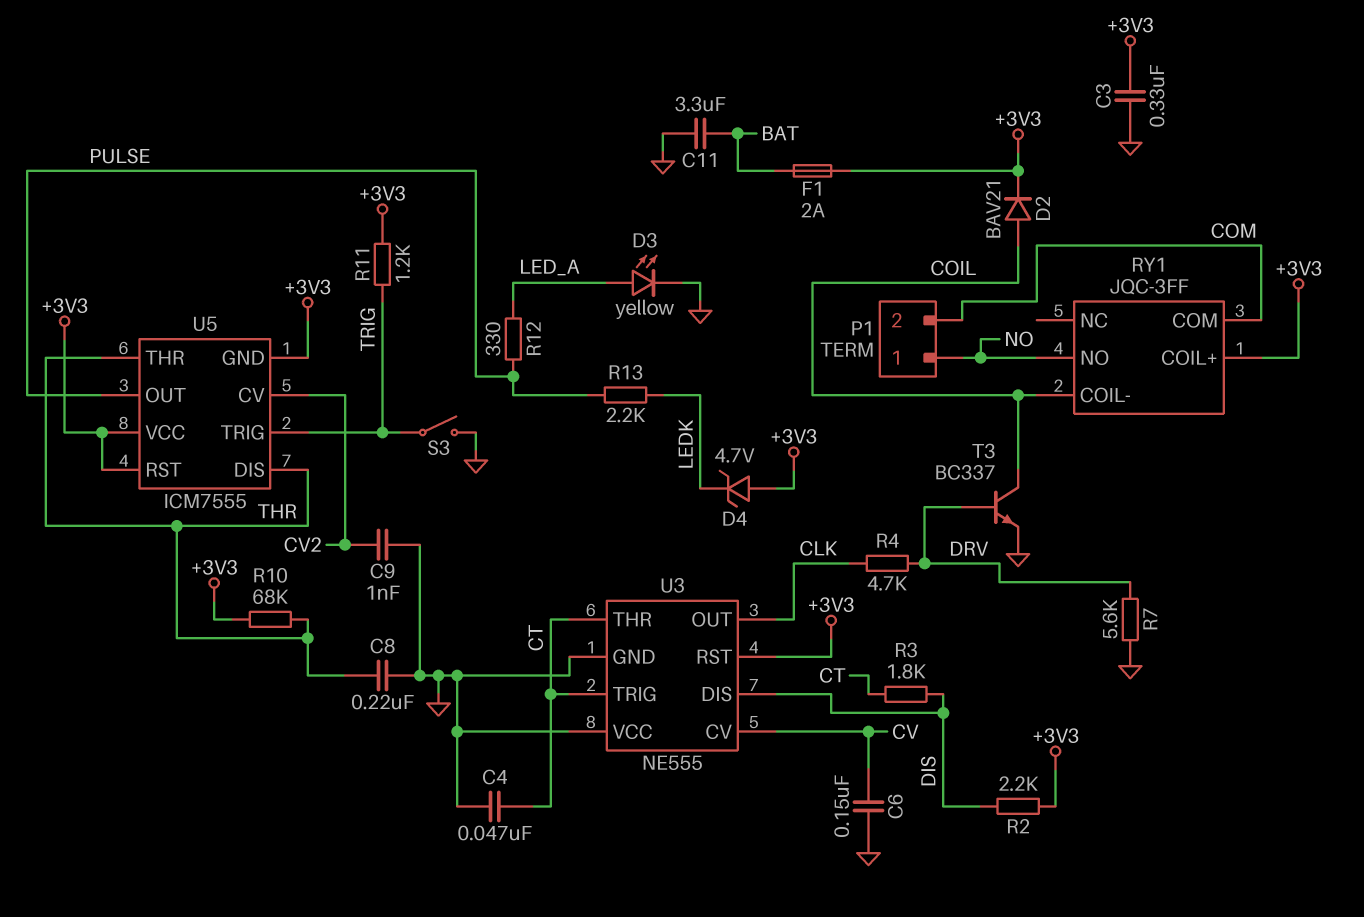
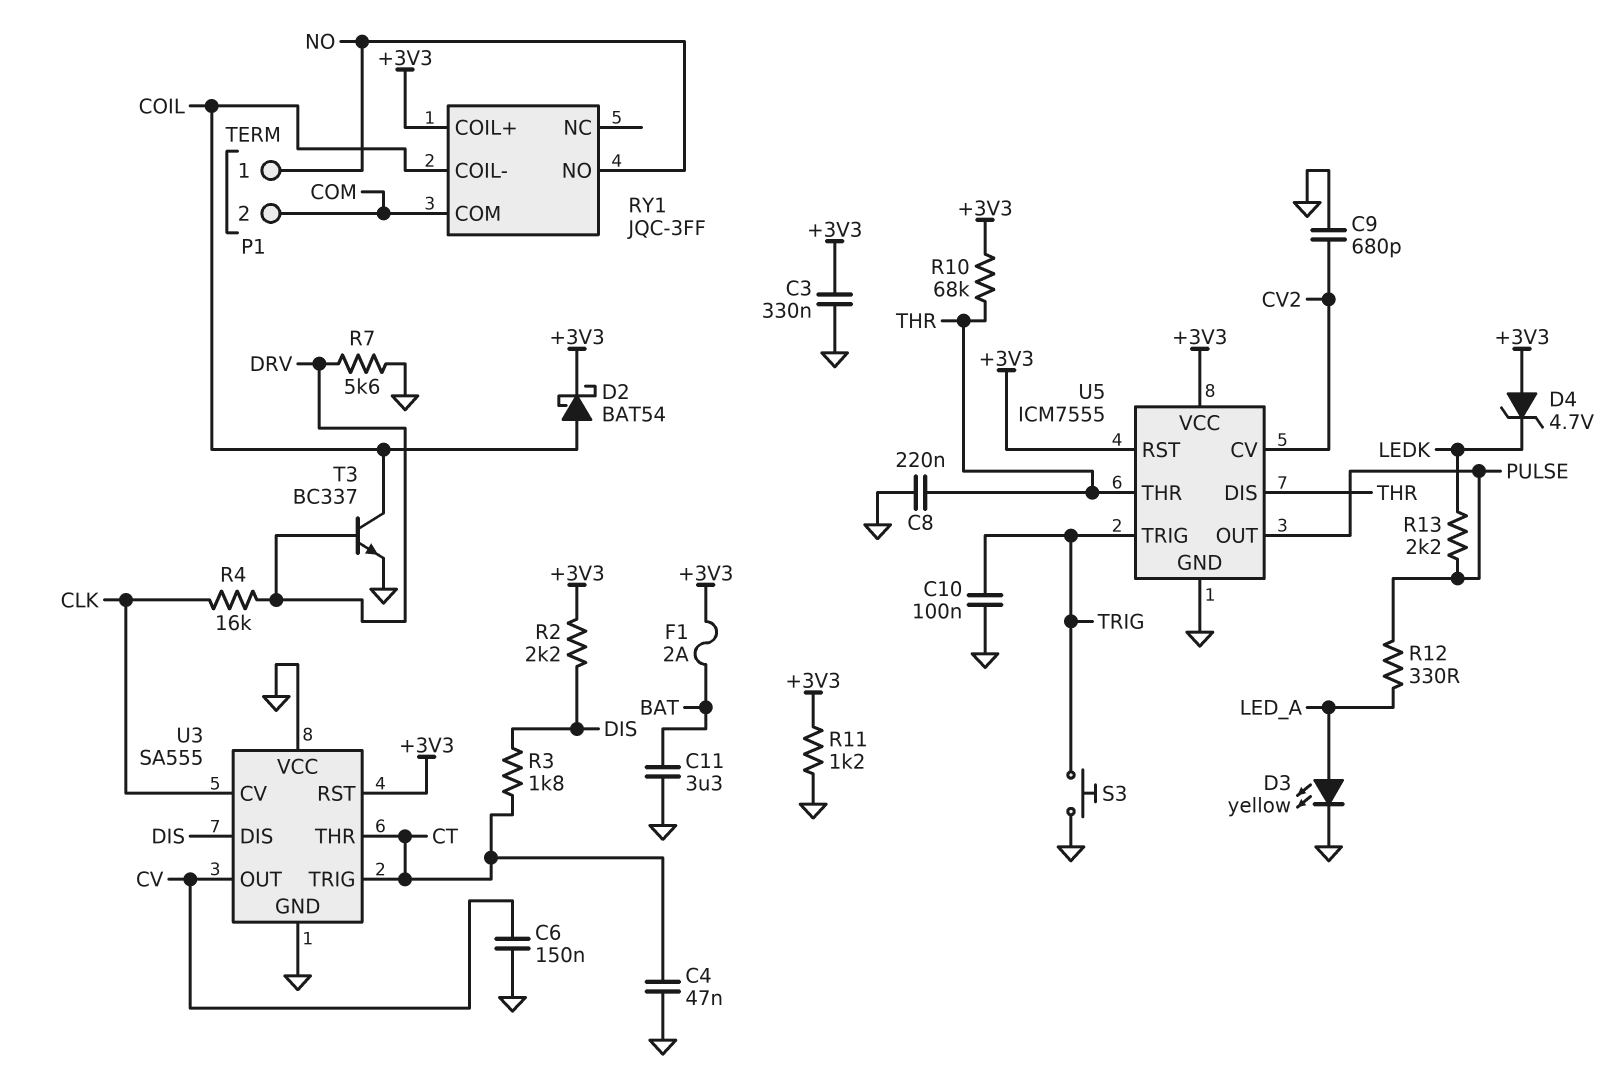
C9: 1nF (CV2, GND) -> 680pF (CV2, GND)
C10: none -> 100nF (GND, TRIG)
D2: diode BAV21 (A COIL, K +3V3) -> schottky BAT54 (A COIL, K +3V3)
R4: 4.7k (CLK, DRV) -> 16k (CLK, DRV)
R11: 1.2k (+3V3, TRIG) -> 1.2k (+3V3, GND)
S3: switch (GND, TRIG) -> button (GND, TRIG)
U3: NE555 -> SA555
U3 pin CV: CV -> CLK
U3 pin OUT: CLK -> CV
U5 pin GND: +3V3 -> GND

